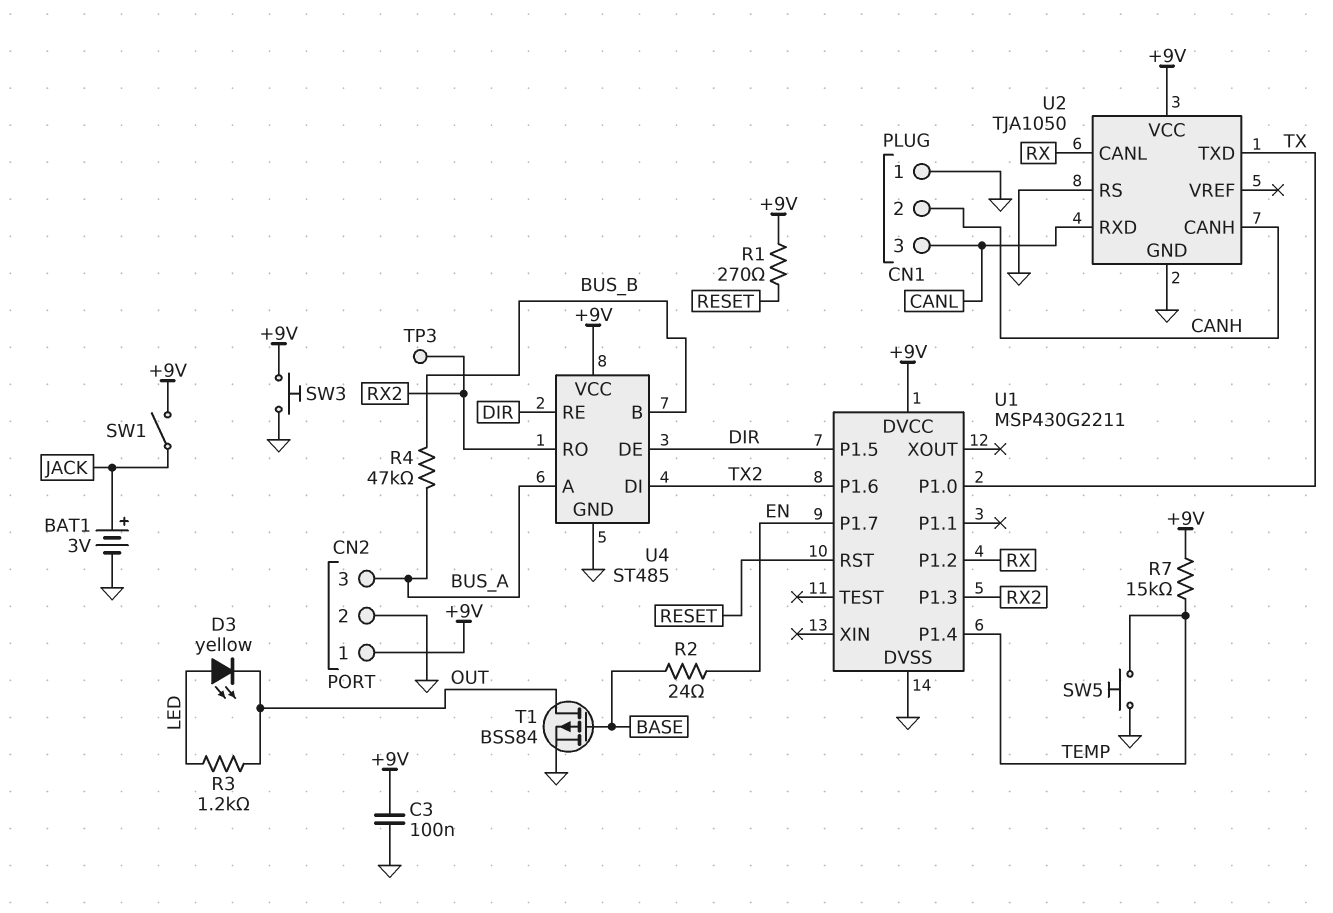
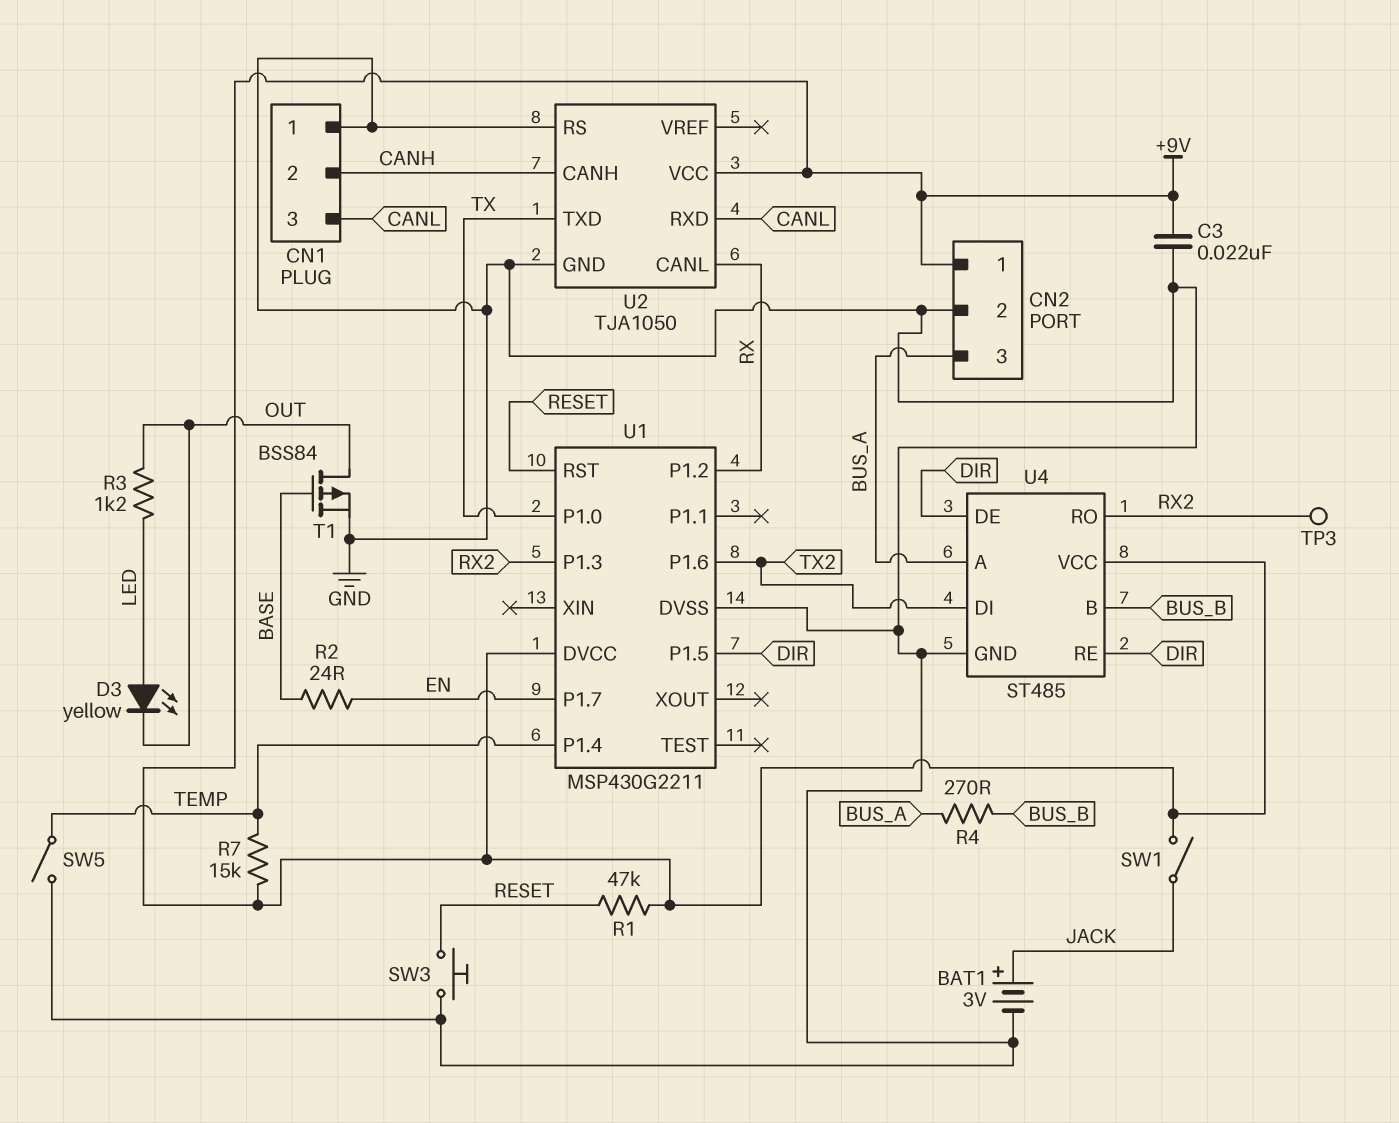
C3: 100nF (+9V, GND) -> 22nF (+9V, GND)
R1: 270 (+9V, RESET) -> 47k (+9V, RESET)
R4: 47k (BUS_A, BUS_B) -> 270 (BUS_A, BUS_B)
SW3: button (+9V, GND) -> button (GND, RESET)
SW5: button (GND, TEMP) -> switch (GND, TEMP)

